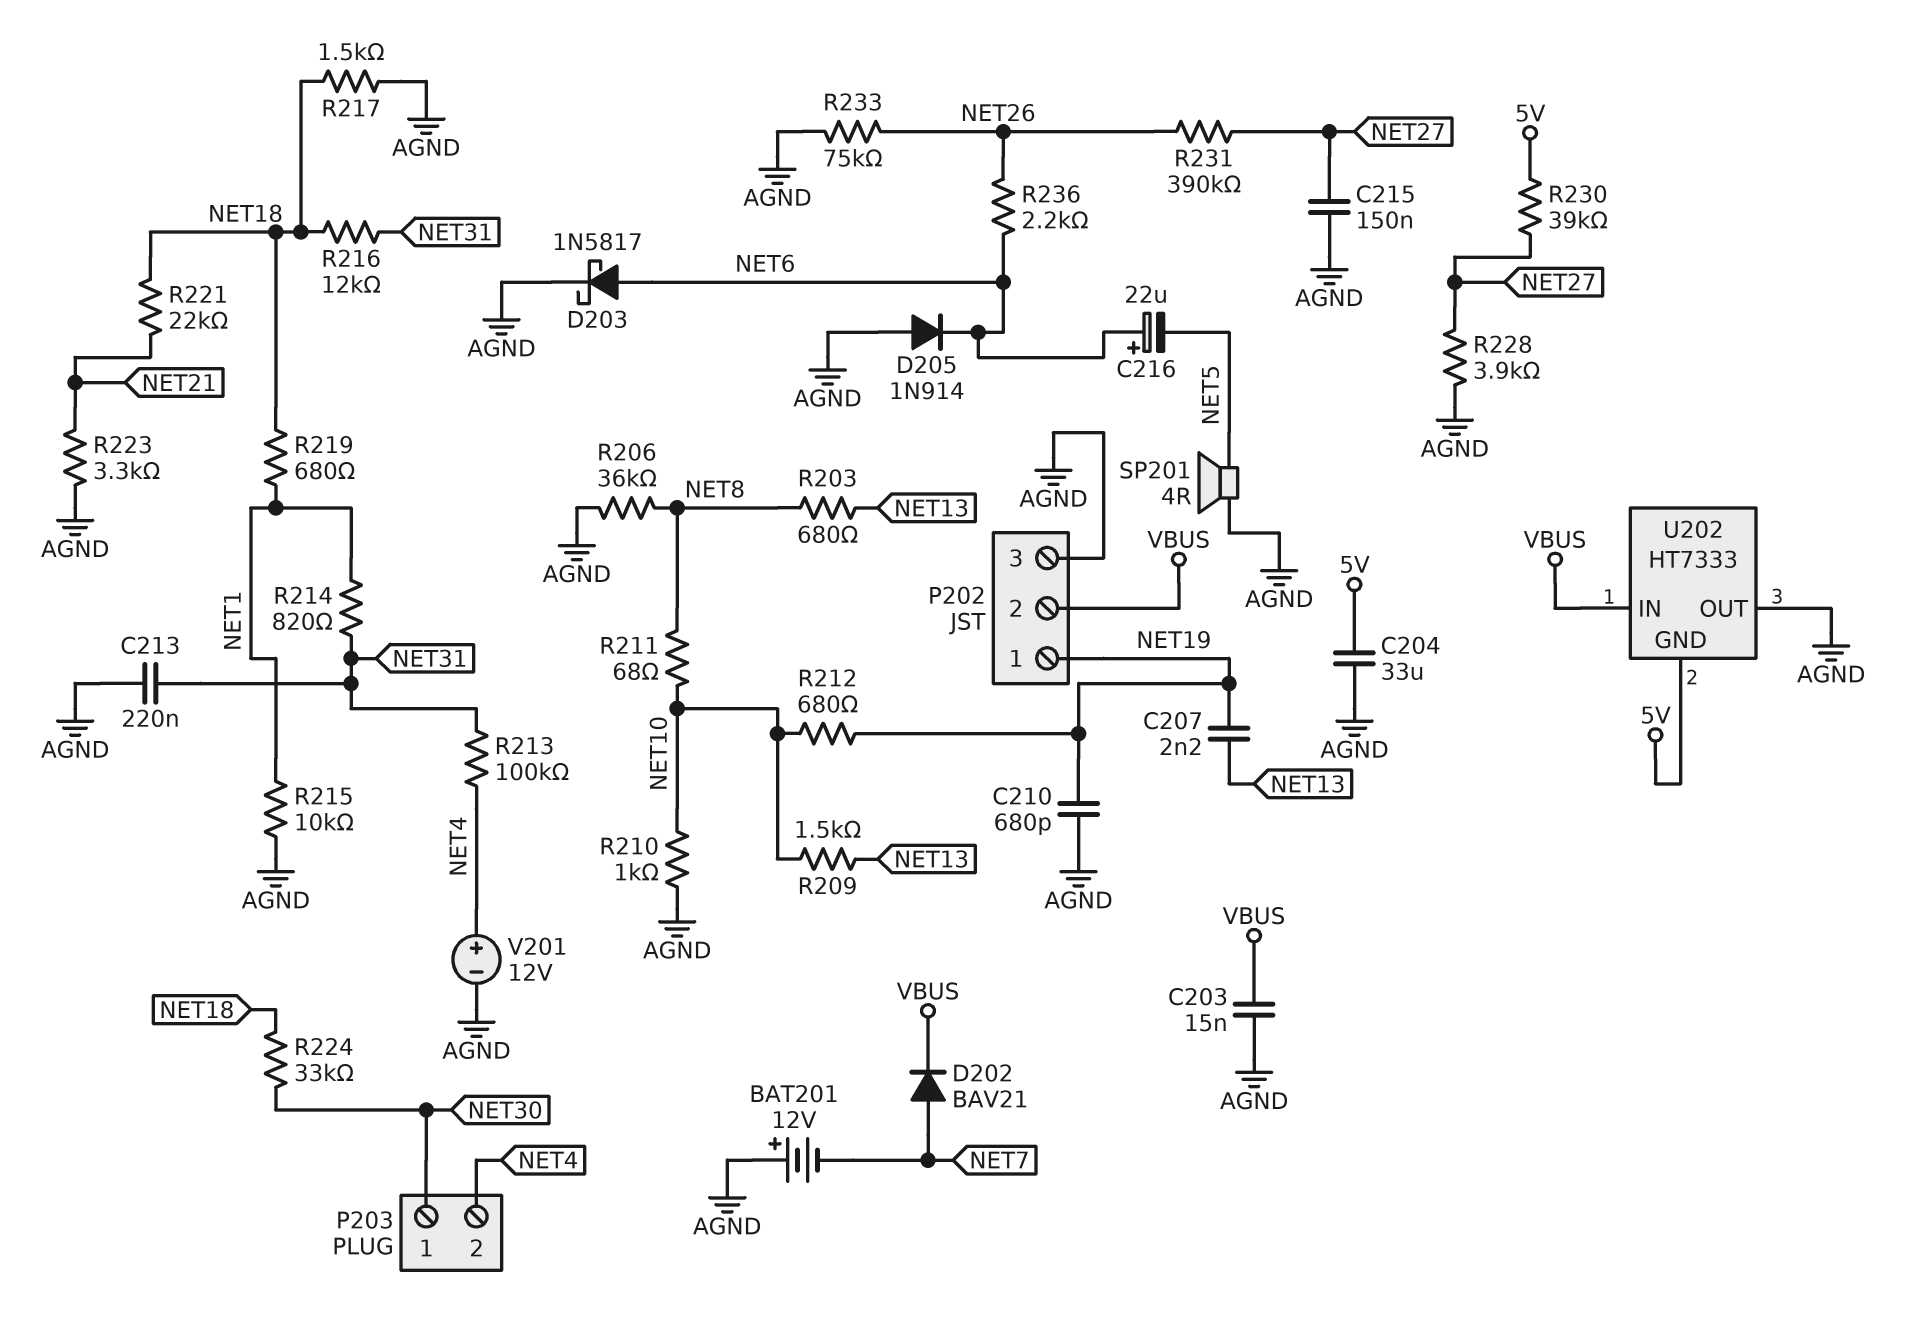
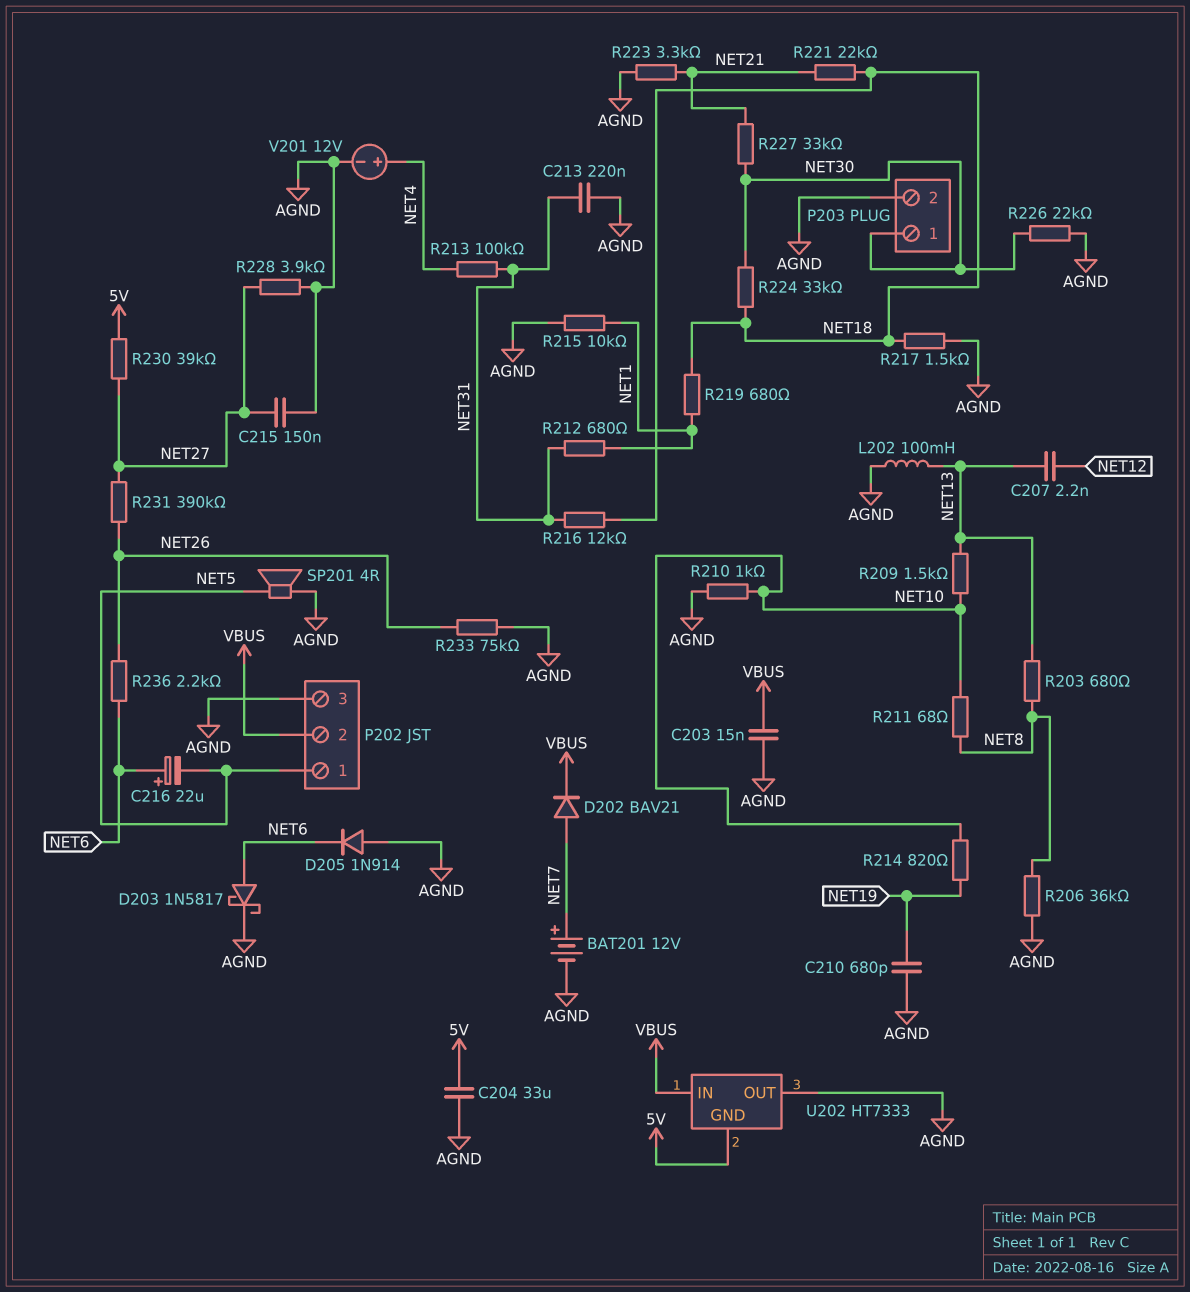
BAT201: 12V (plus AGND, minus NET7) -> 12V (plus NET7, minus AGND)
C207: 2.2nF (NET13, NET19) -> 2.2nF (NET12, NET13)
L202: none -> 100mH (AGND, NET13)
P202 pin 1: NET19 -> NET5
P203 pin 2: NET4 -> AGND
R212: 680 (NET10, NET19) -> 680 (NET1, NET31)
R214: 820 (NET1, NET31) -> 820 (NET10, NET19)
R226: none -> 22k (AGND, NET30)
R227: none -> 33k (NET21, NET30)

